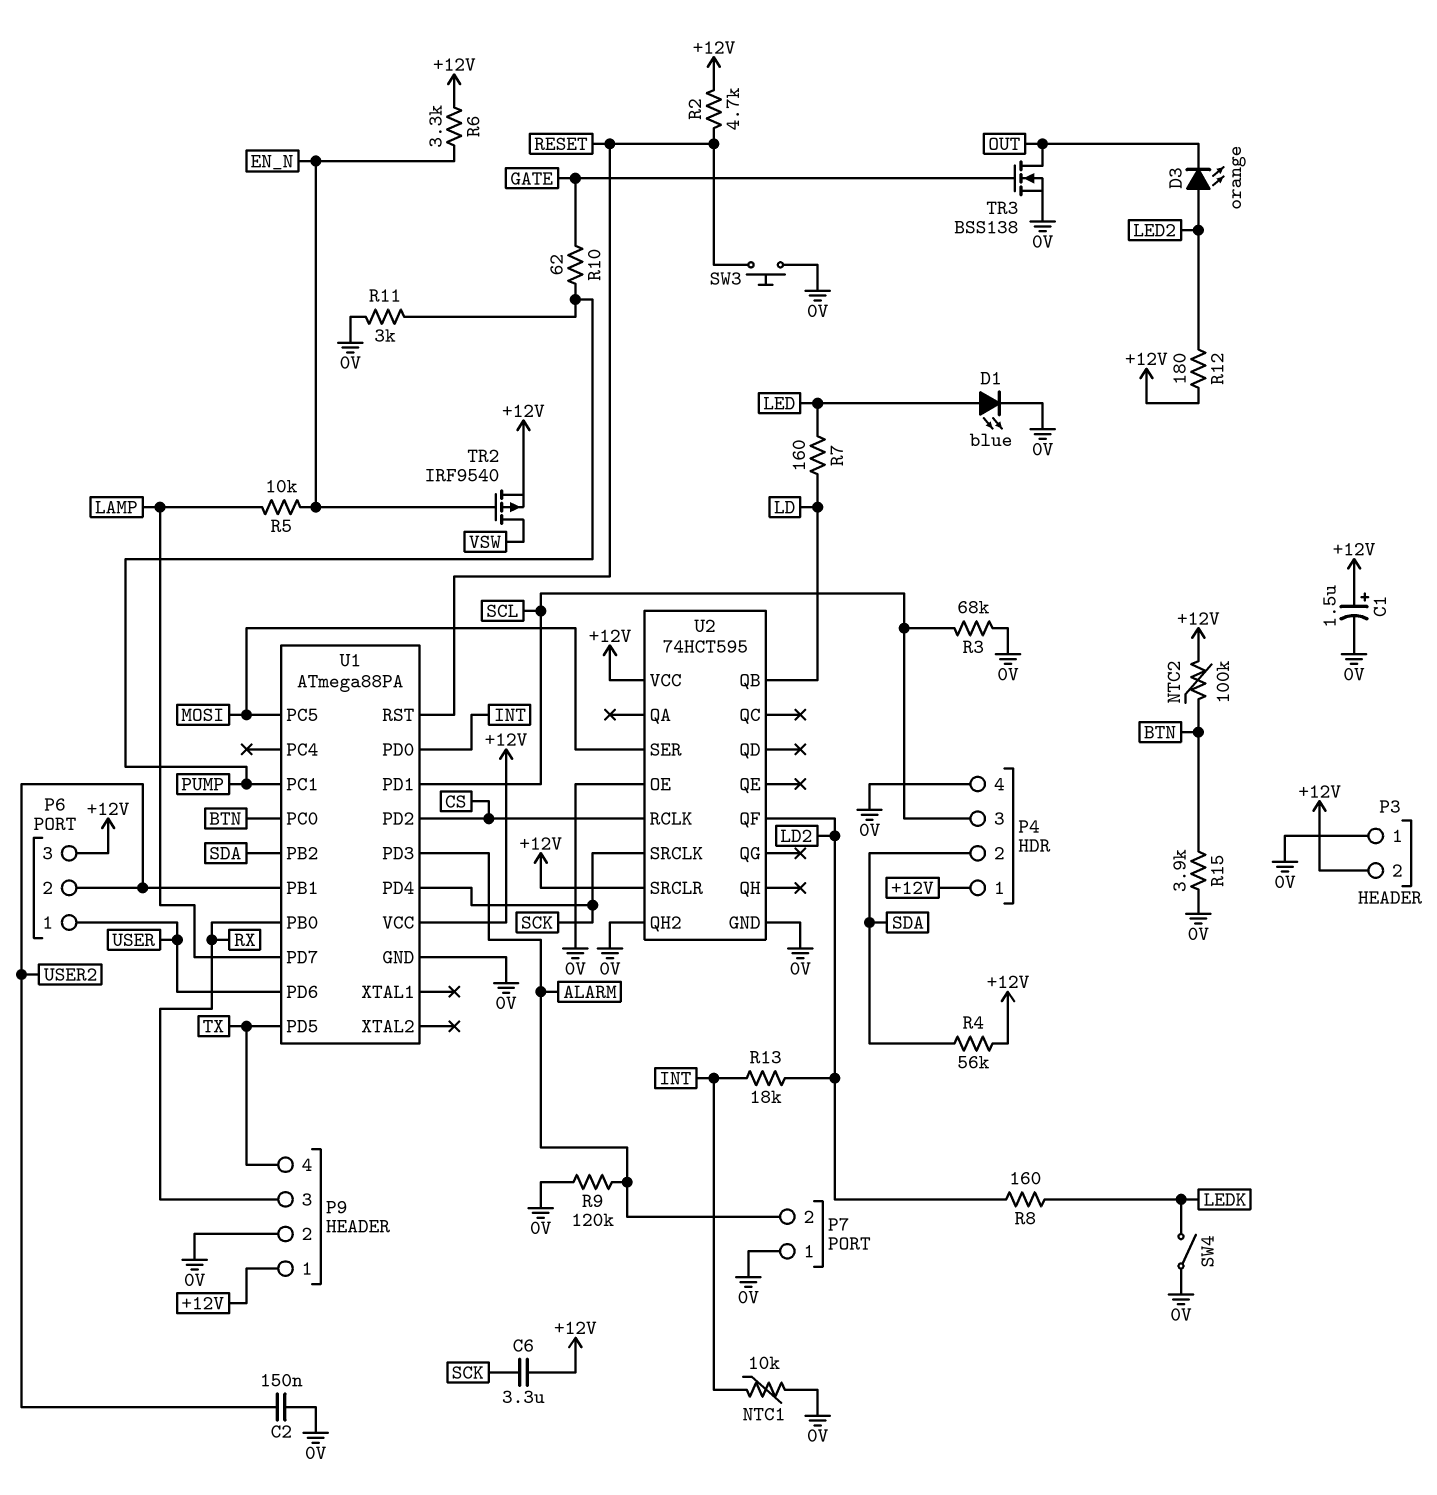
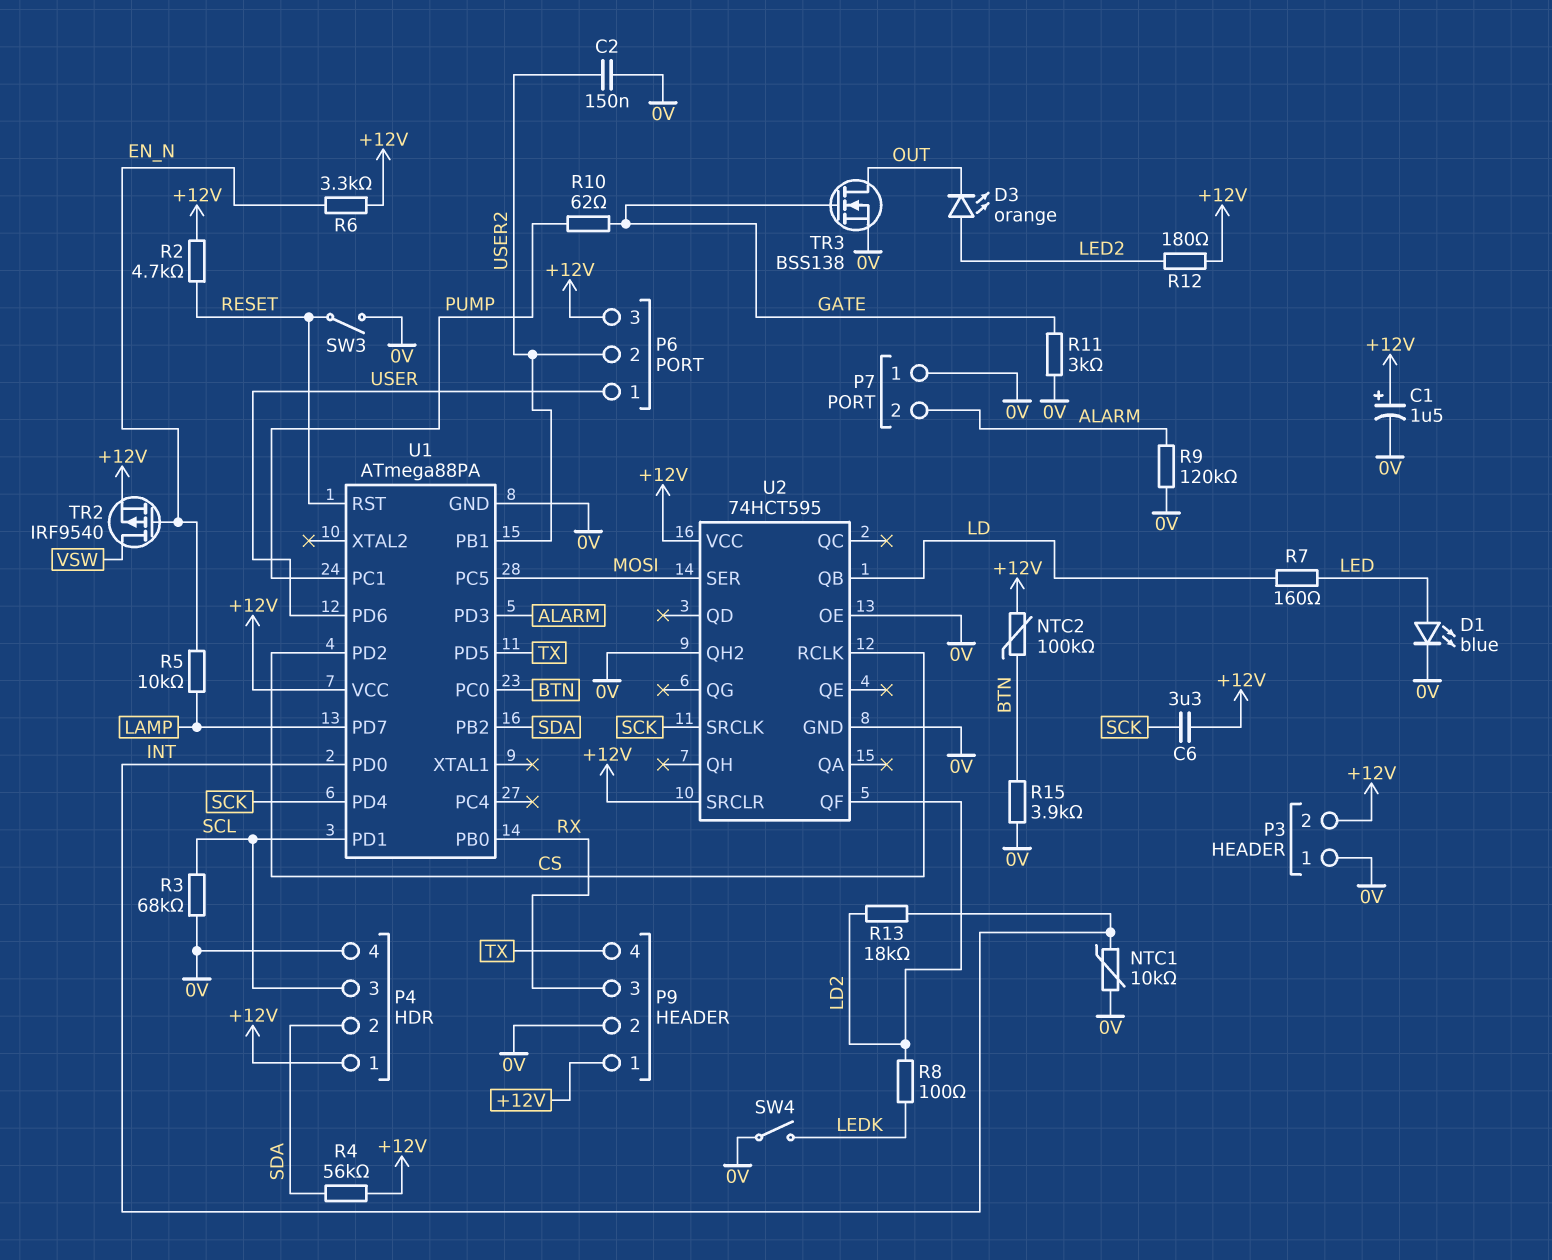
R8: 160 (LD2, LEDK) -> 100 (LD2, LEDK)
R11: 3k (0V, PUMP) -> 3k (0V, GATE)
SW3: button (0V, RESET) -> switch (0V, RESET)

